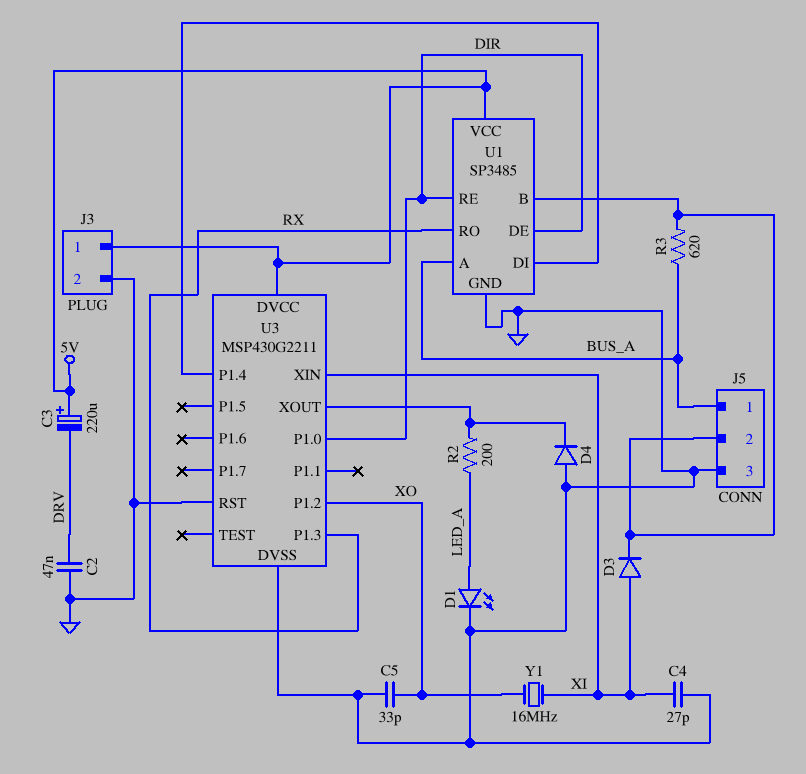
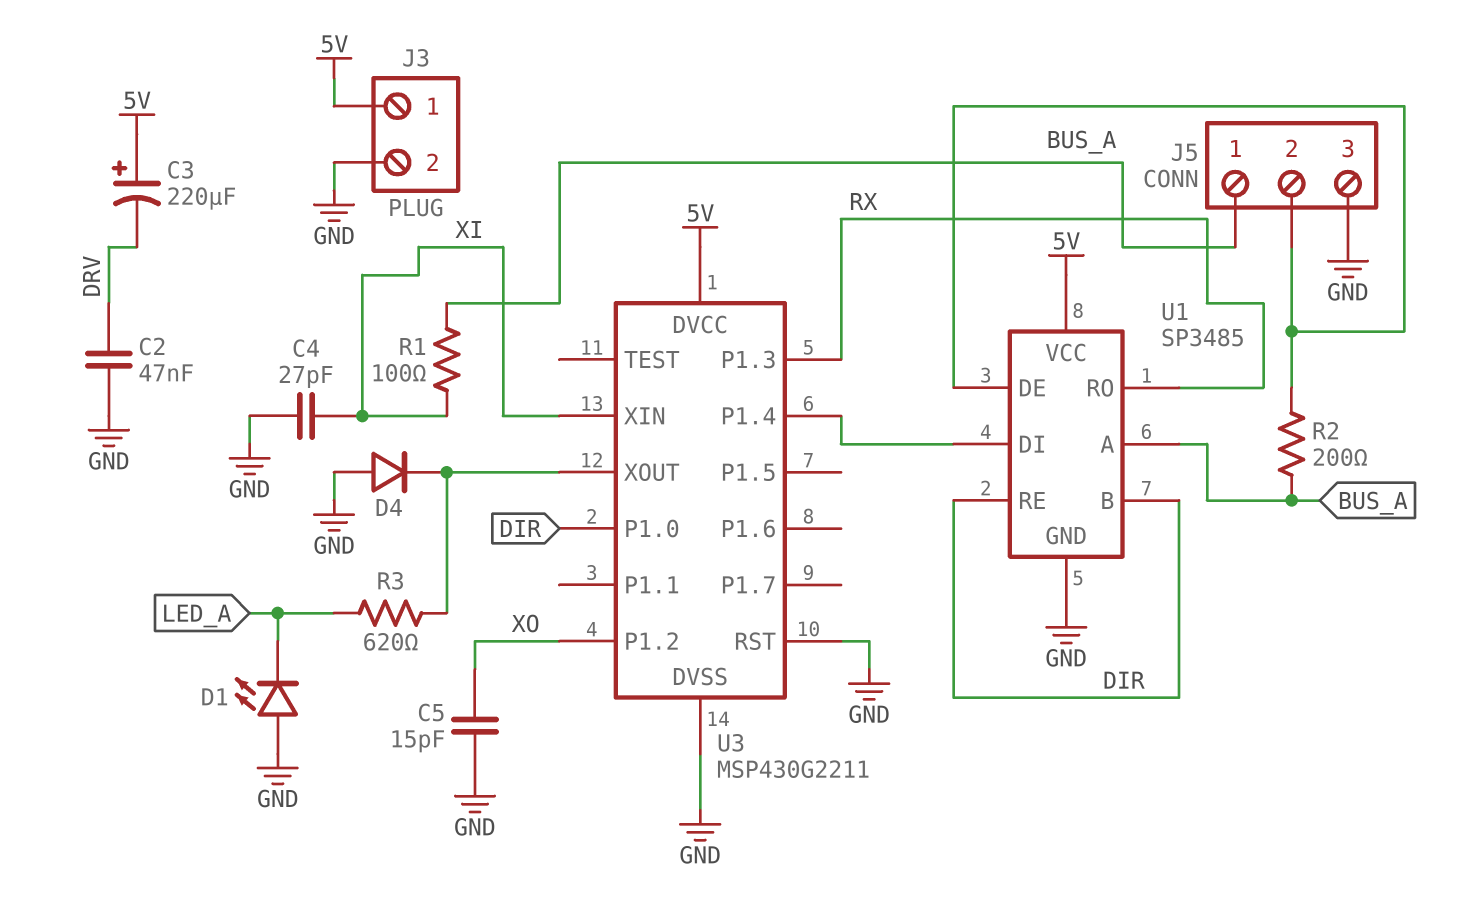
C5: 33pF (GND, XO) -> 15pF (GND, XO)
D1: LED (A LED_A, K GND) -> LED (A GND, K LED_A)
D3: diode (A XI, K J5/2) -> none
R1: none -> 100 (BUS_A, XI)
R2: 200 (LED_A, U3/XOUT) -> 200 (BUS_A, J5/2)
R3: 620 (BUS_A, J5/2) -> 620 (LED_A, U3/XOUT)
U1 pin B: J5/2 -> DIR
U1 pin DE: DIR -> J5/2
Y1: 16MHz (XI, XO) -> none

